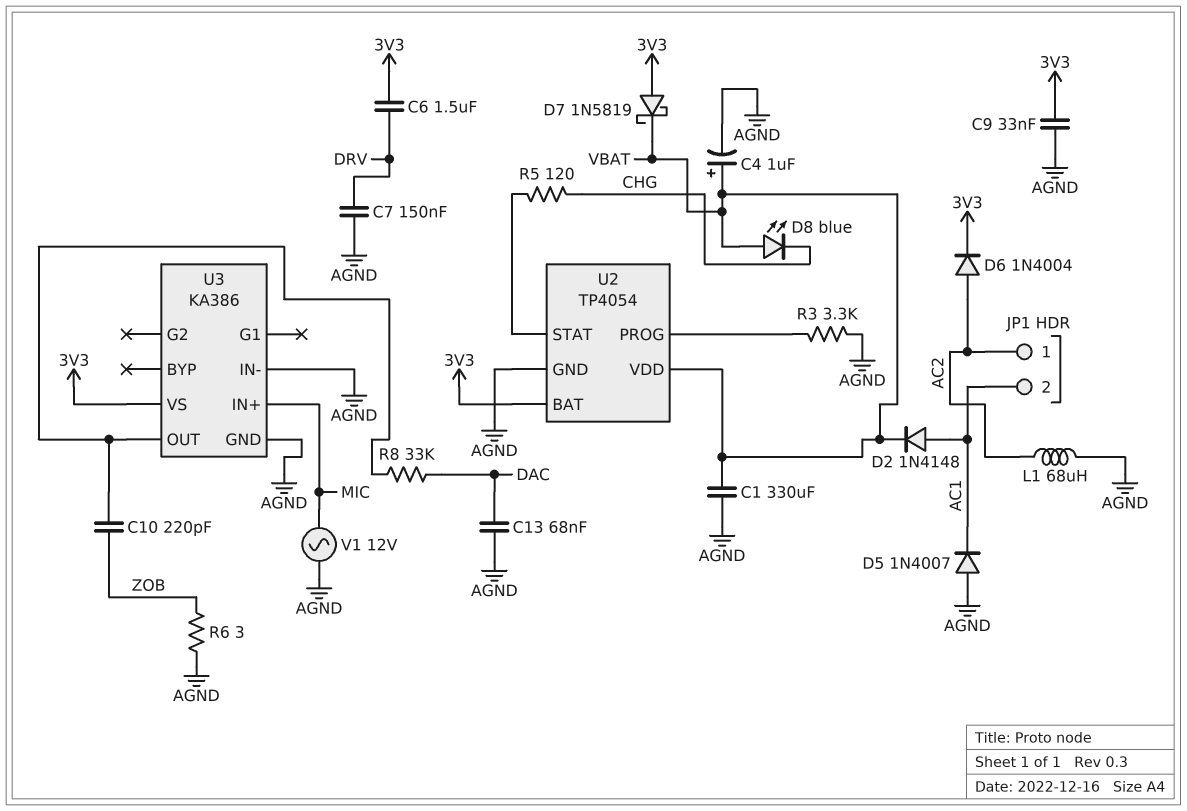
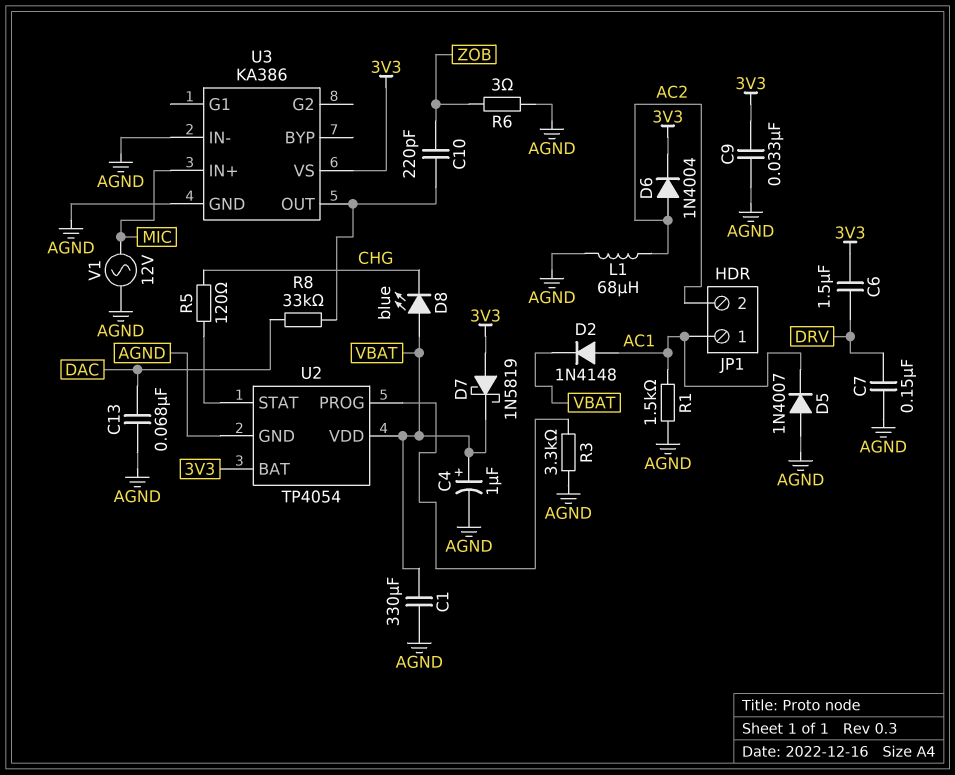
JP1 pin 1: AC2 -> AC1
JP1 pin 2: AC1 -> AC2
R1: none -> 1.5k (AC1, AGND)

